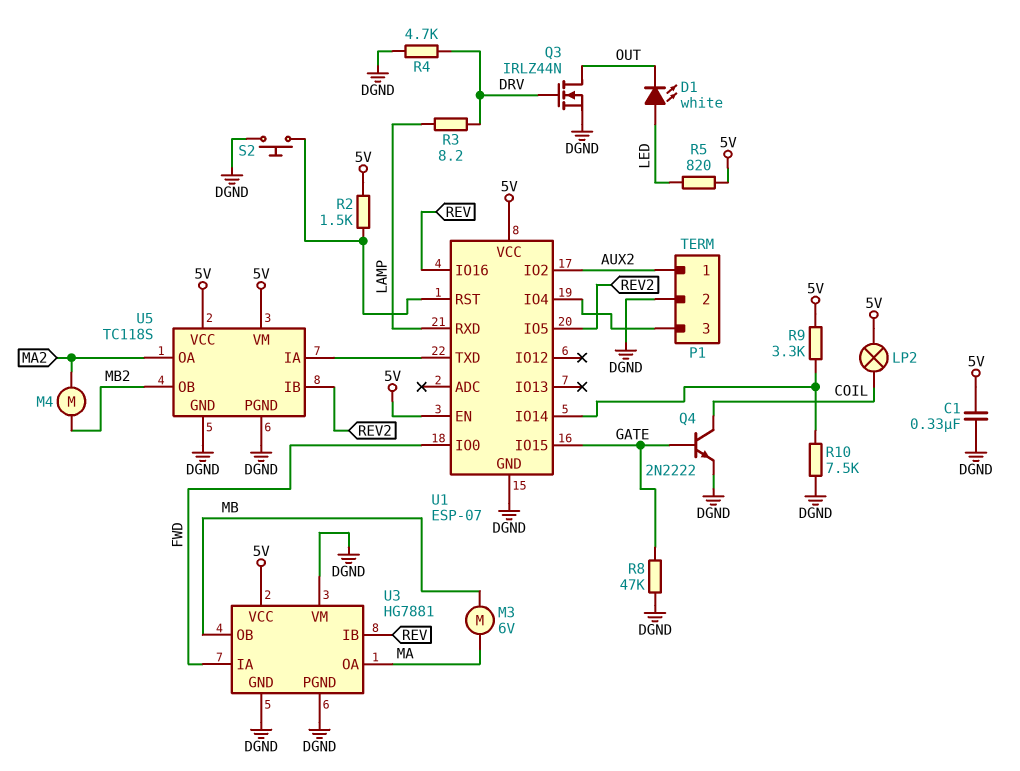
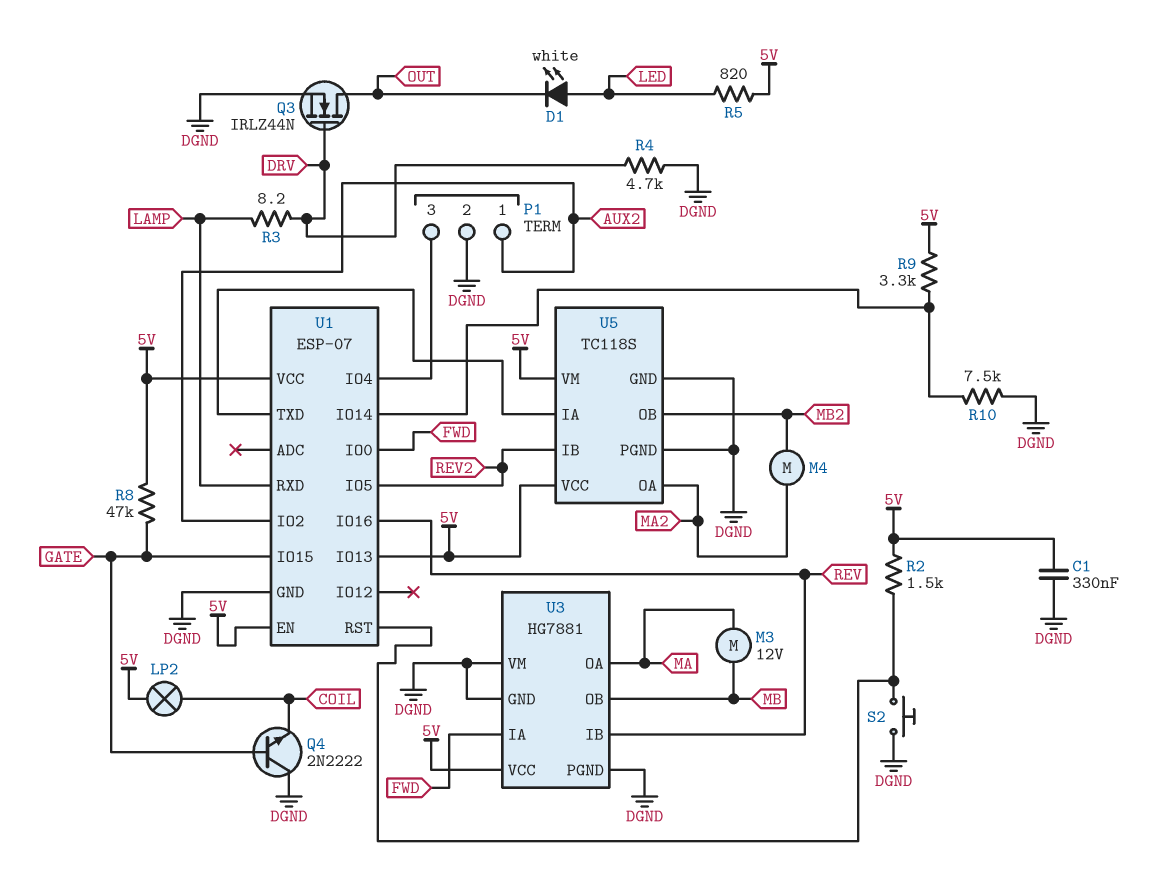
M3: motor 6V (MA, MB) -> motor 12V (MA, MB)
Q4: NPN 2N2222 (B GATE, C COIL, E DGND) -> NPN 2N2222 (B GATE, C DGND, E COIL)
R8: 47k (DGND, GATE) -> 47k (5V, GATE)
U1 pin IO13: none -> 5V

